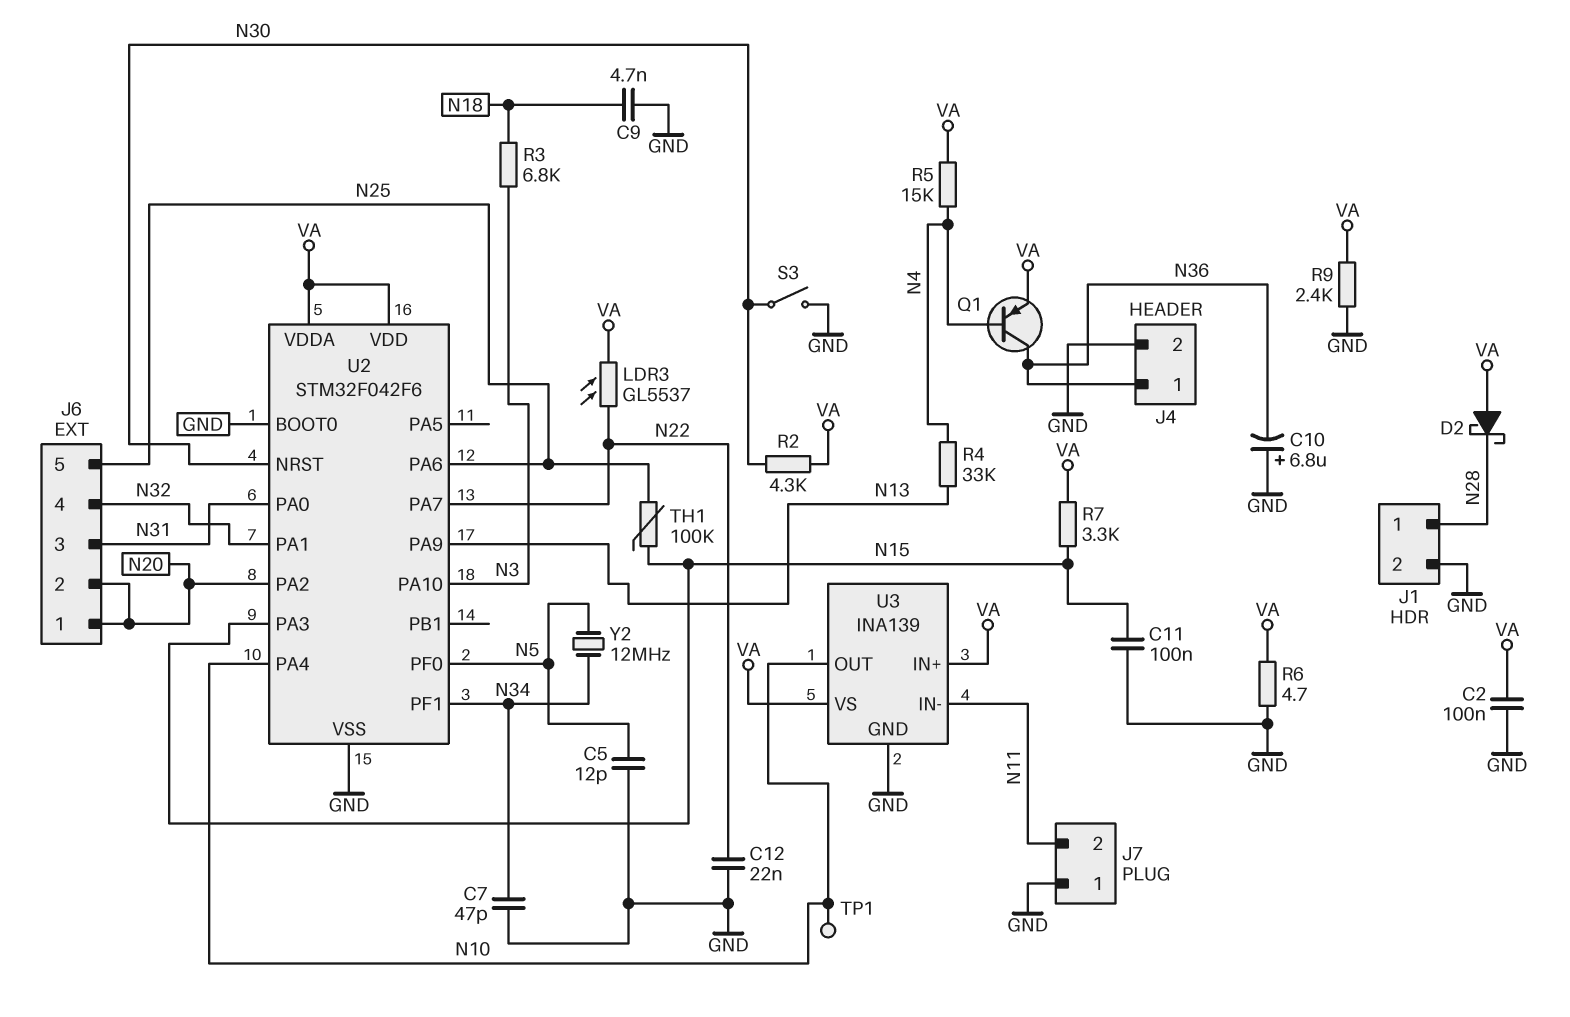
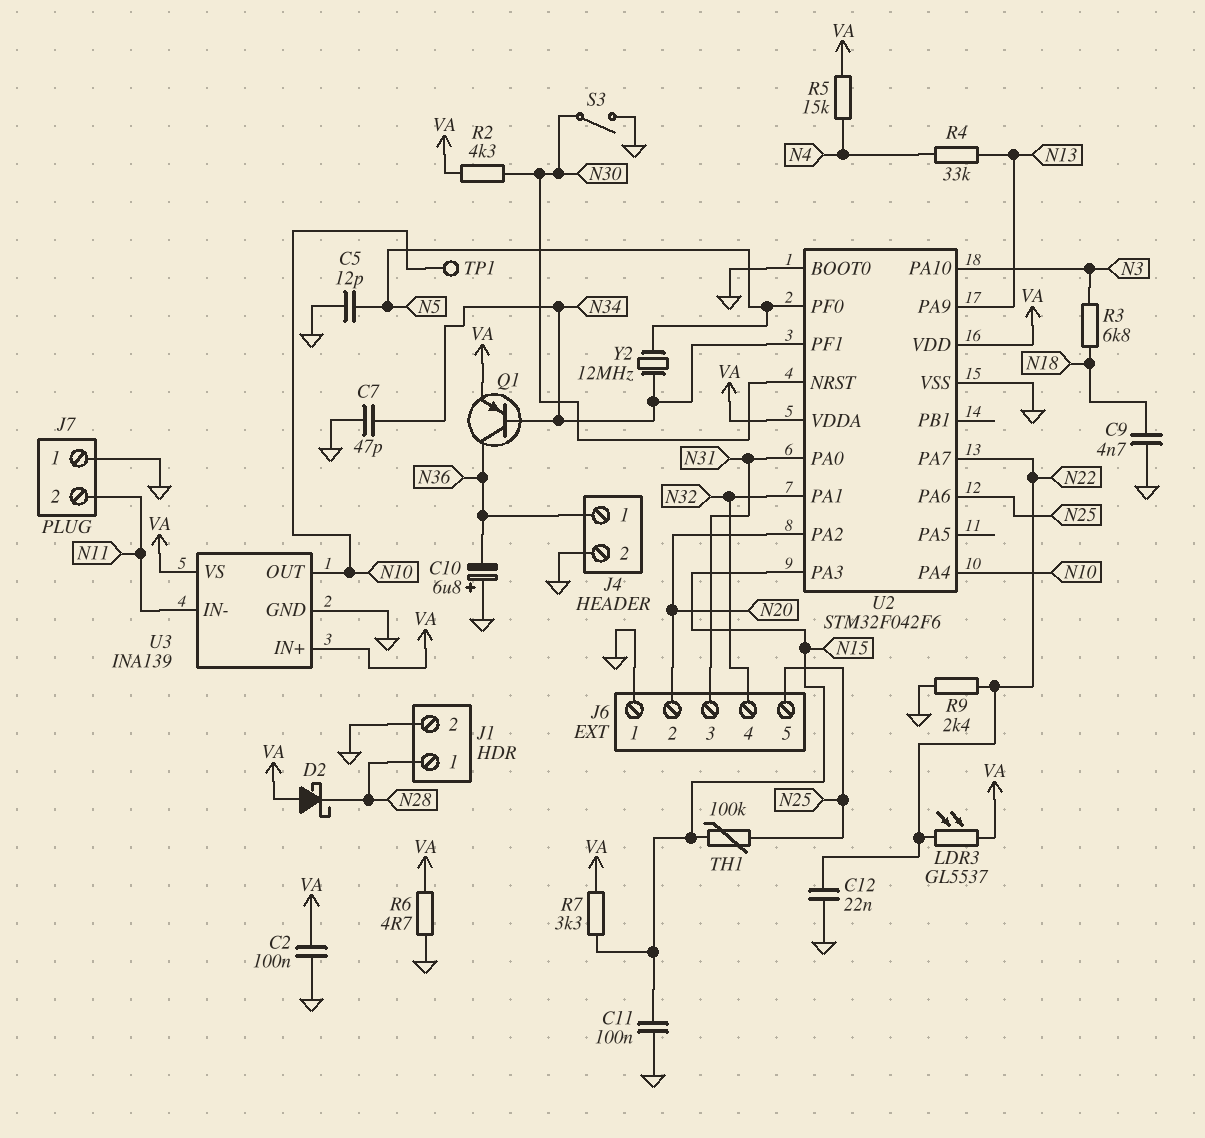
J6 pin 1: N20 -> GND
Q1: PNP (B N4, C N36, E VA) -> PNP (B N34, C N36, E VA)
R9: 2.4k (GND, VA) -> 2.4k (GND, N22)

